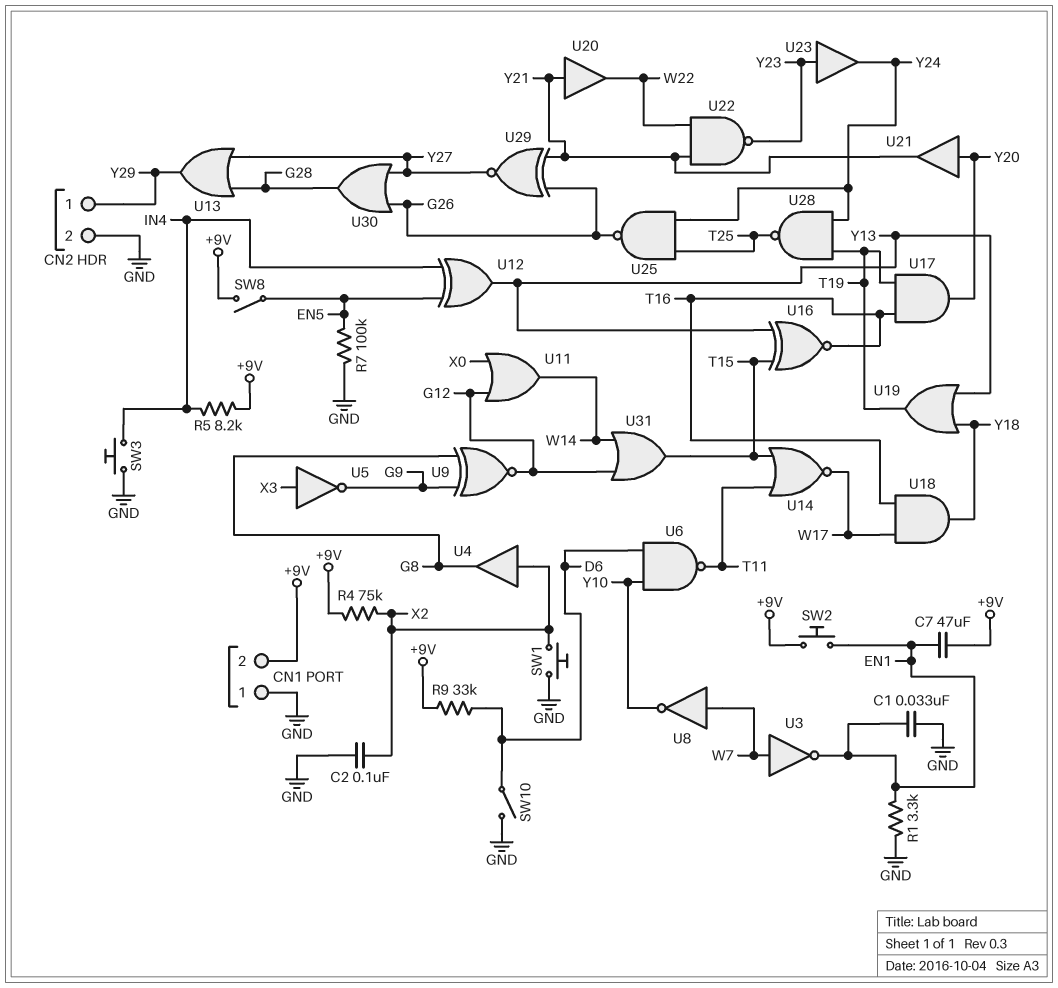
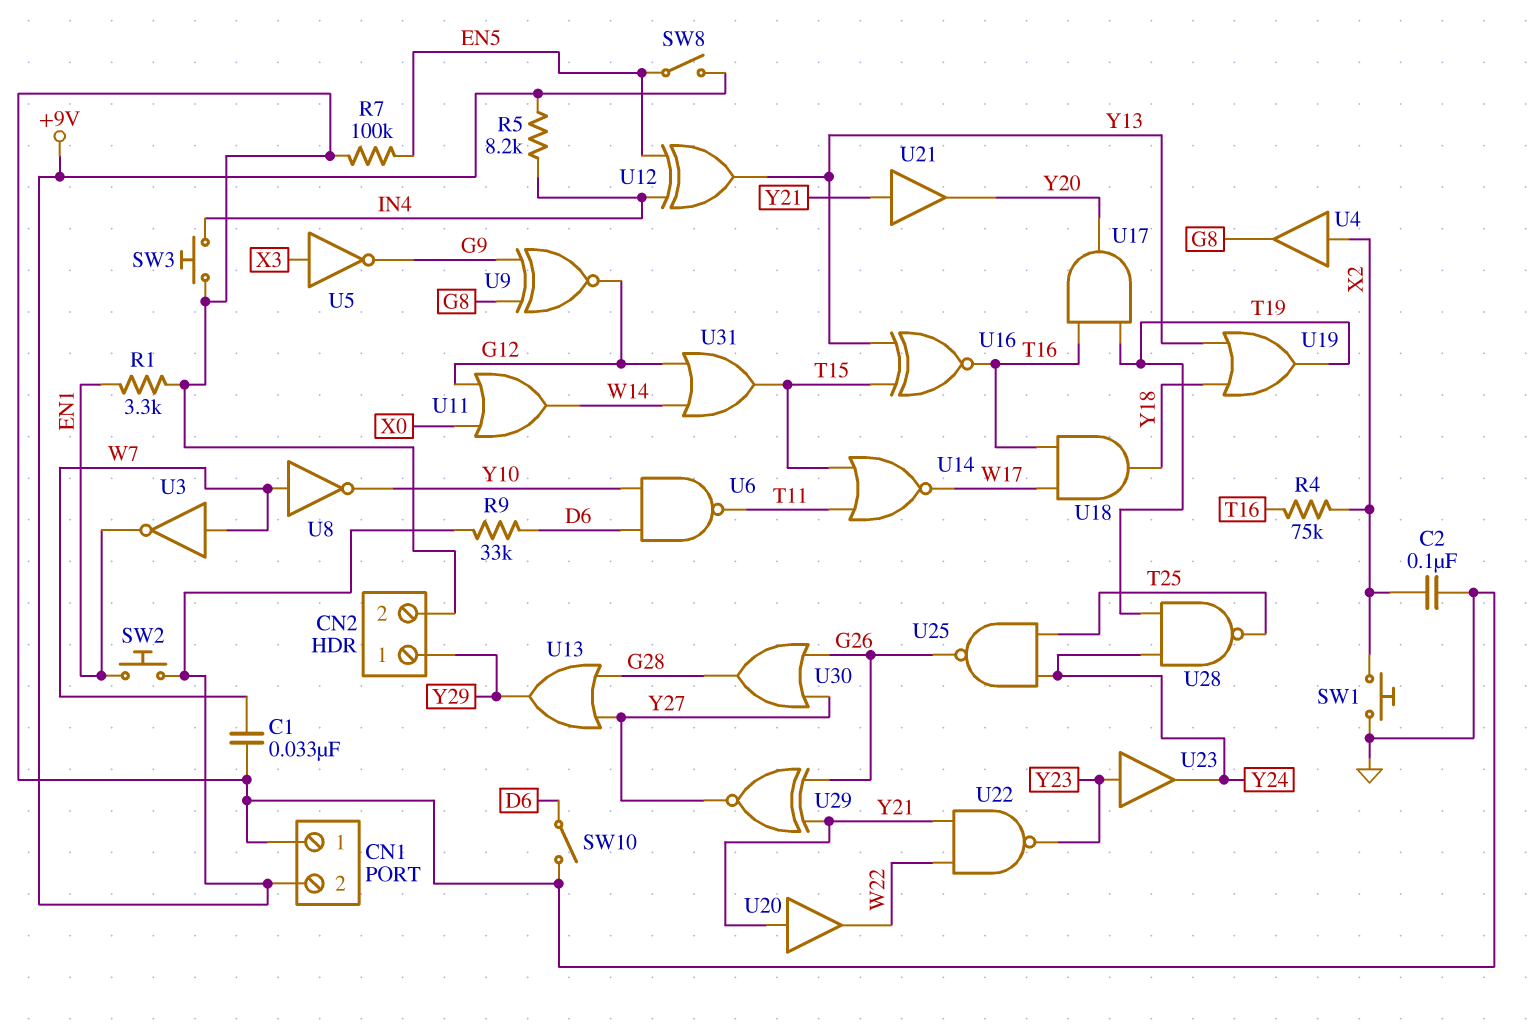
C1: 33nF (EN1, GND) -> 33nF (GND, W7)
C7: 47uF (+9V, EN1) -> none
R4: 75k (+9V, X2) -> 75k (T16, X2)
U21: buffer (in Y20, out Y21) -> buffer (in Y21, out Y20)

